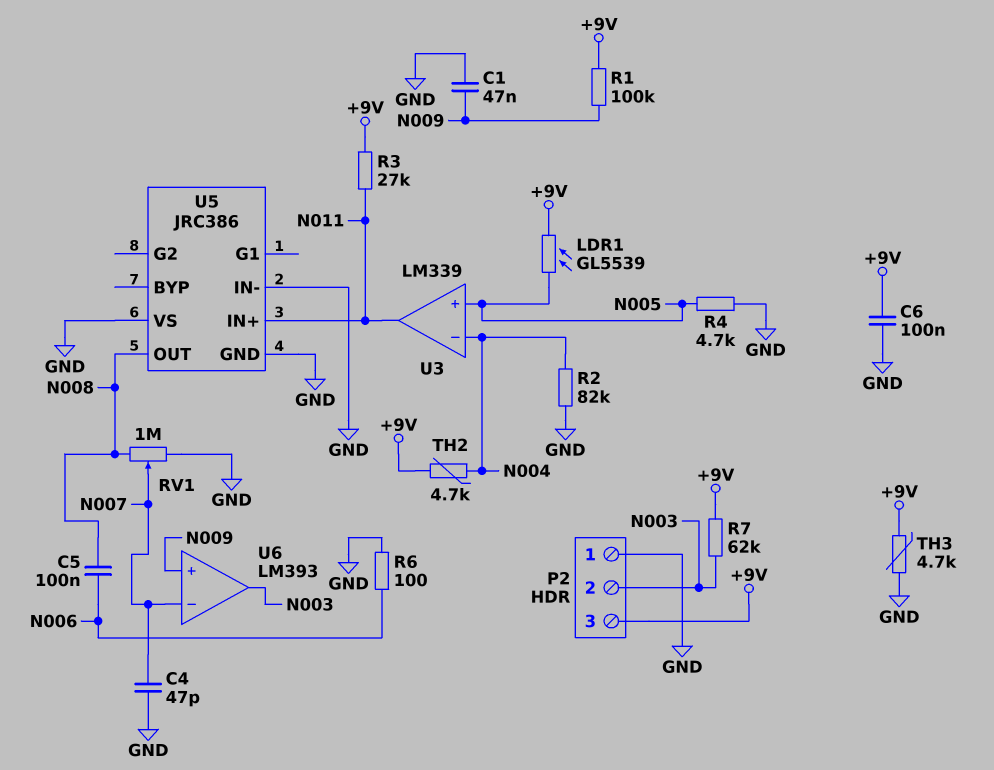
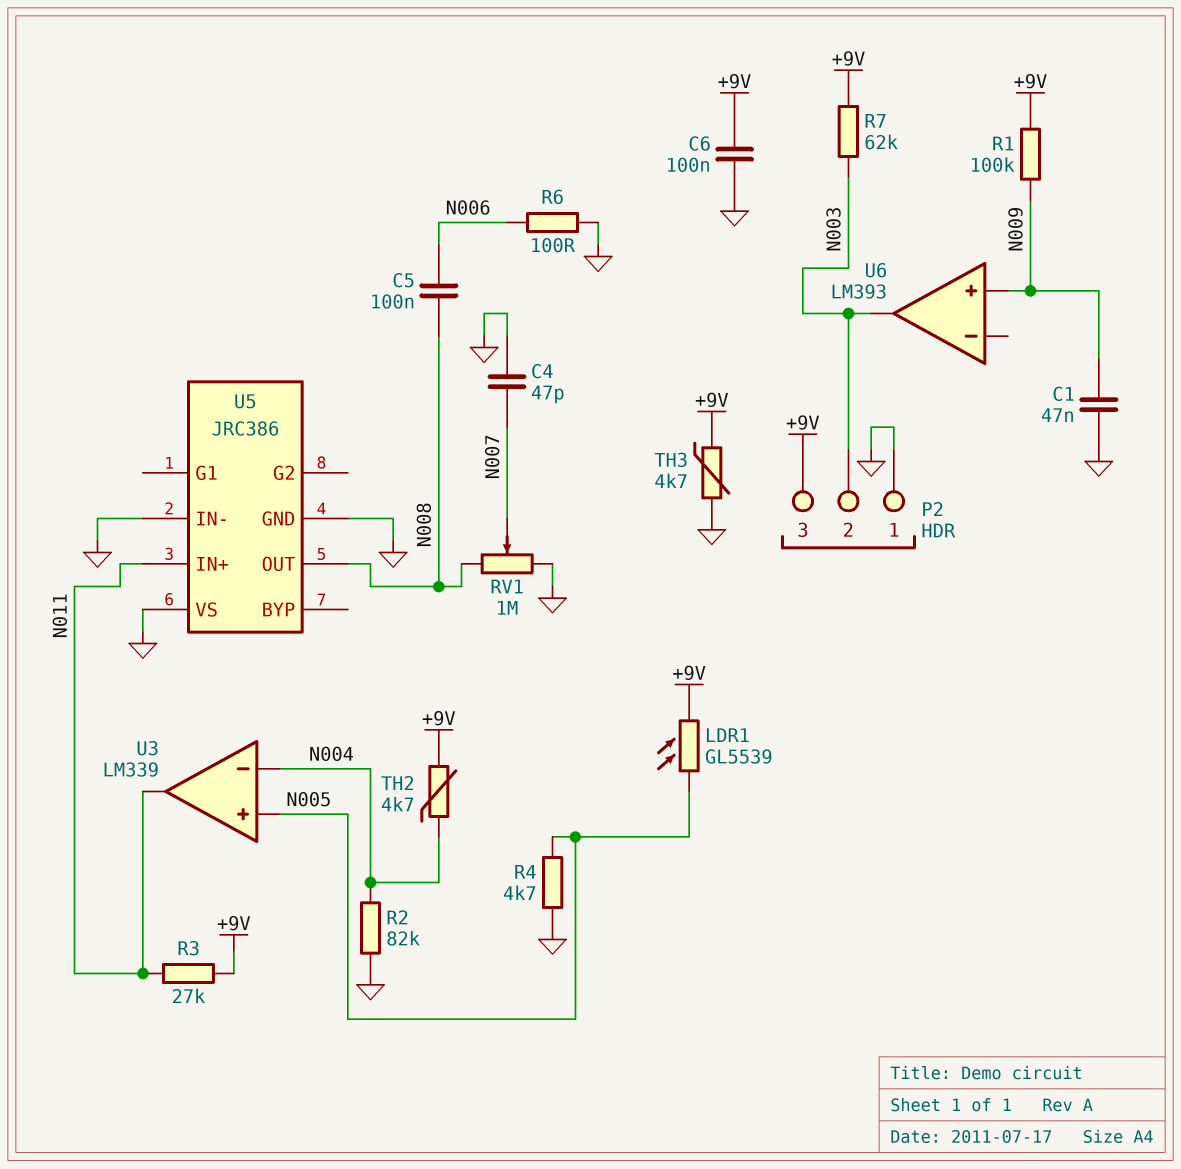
U6 pin in-: N007 -> none

